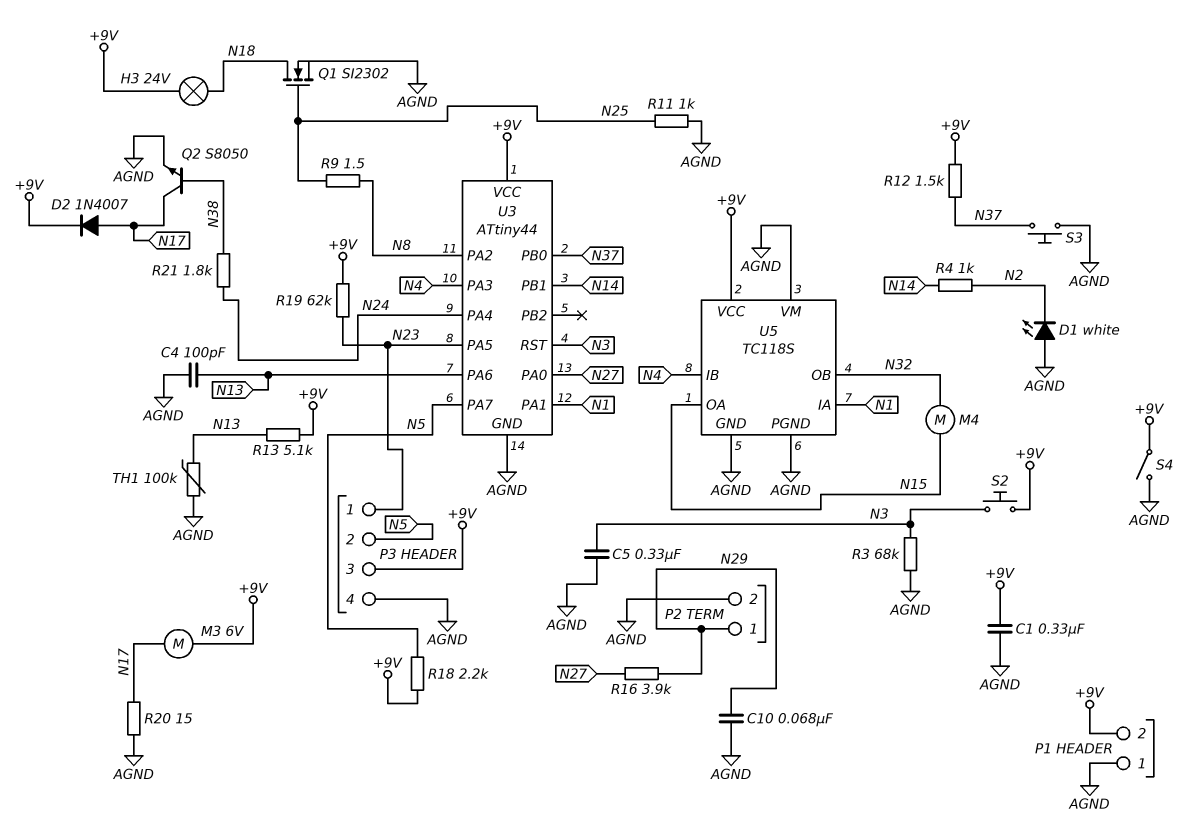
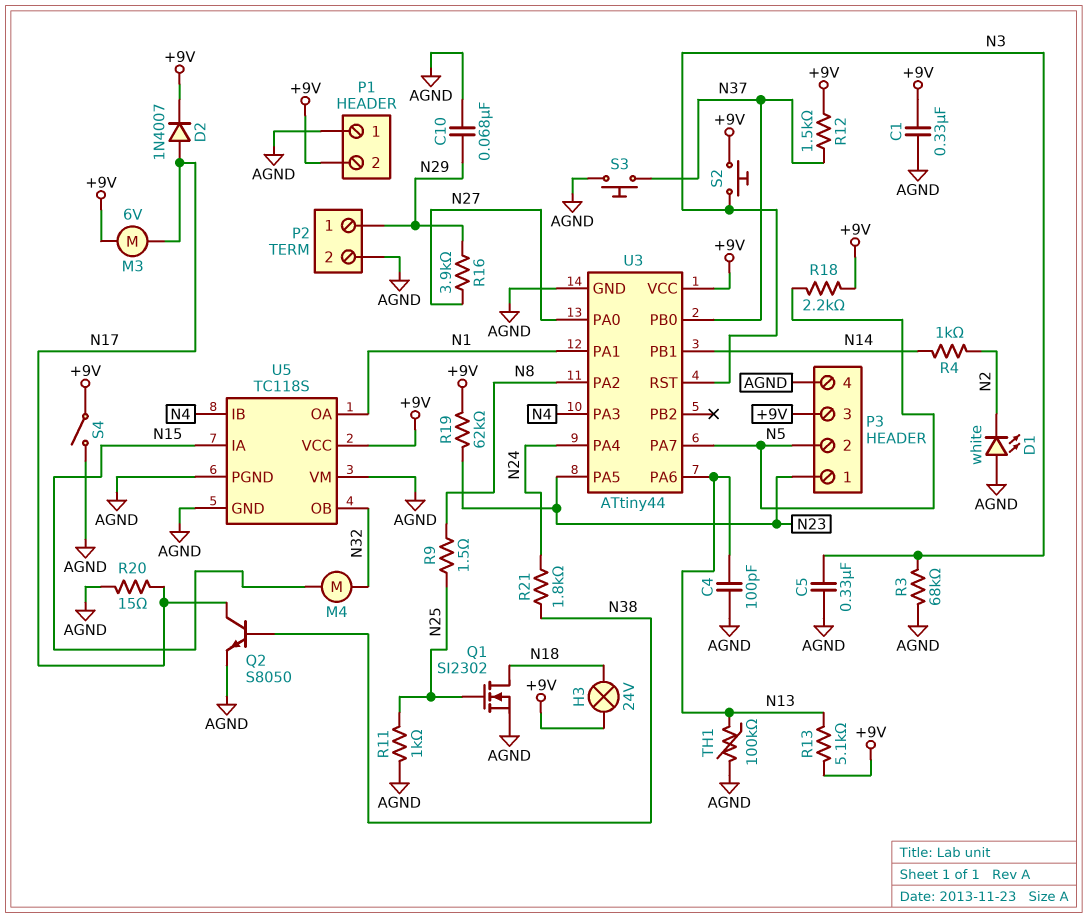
U5 pin IA: N1 -> N15
U5 pin OA: N15 -> N1

